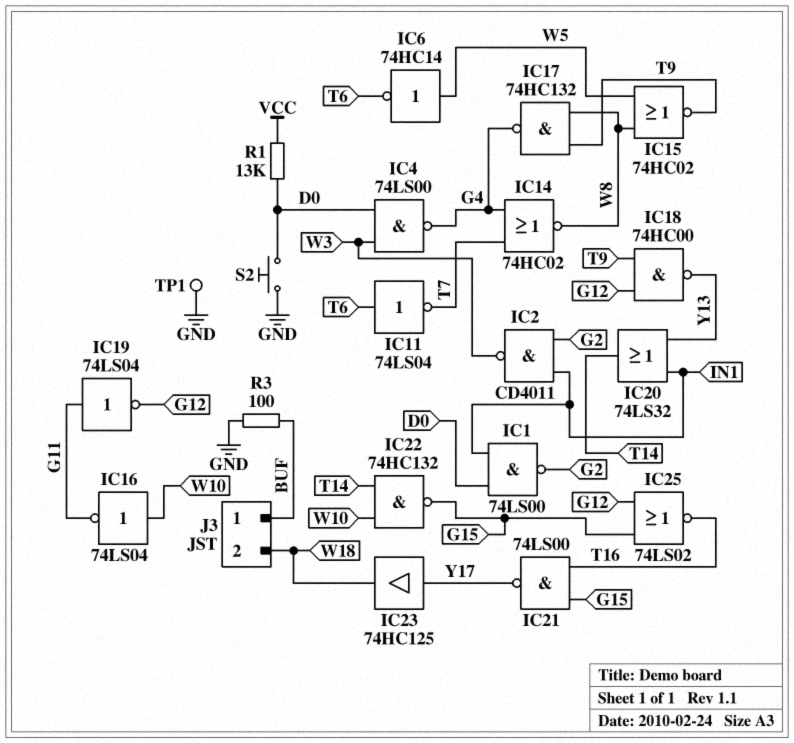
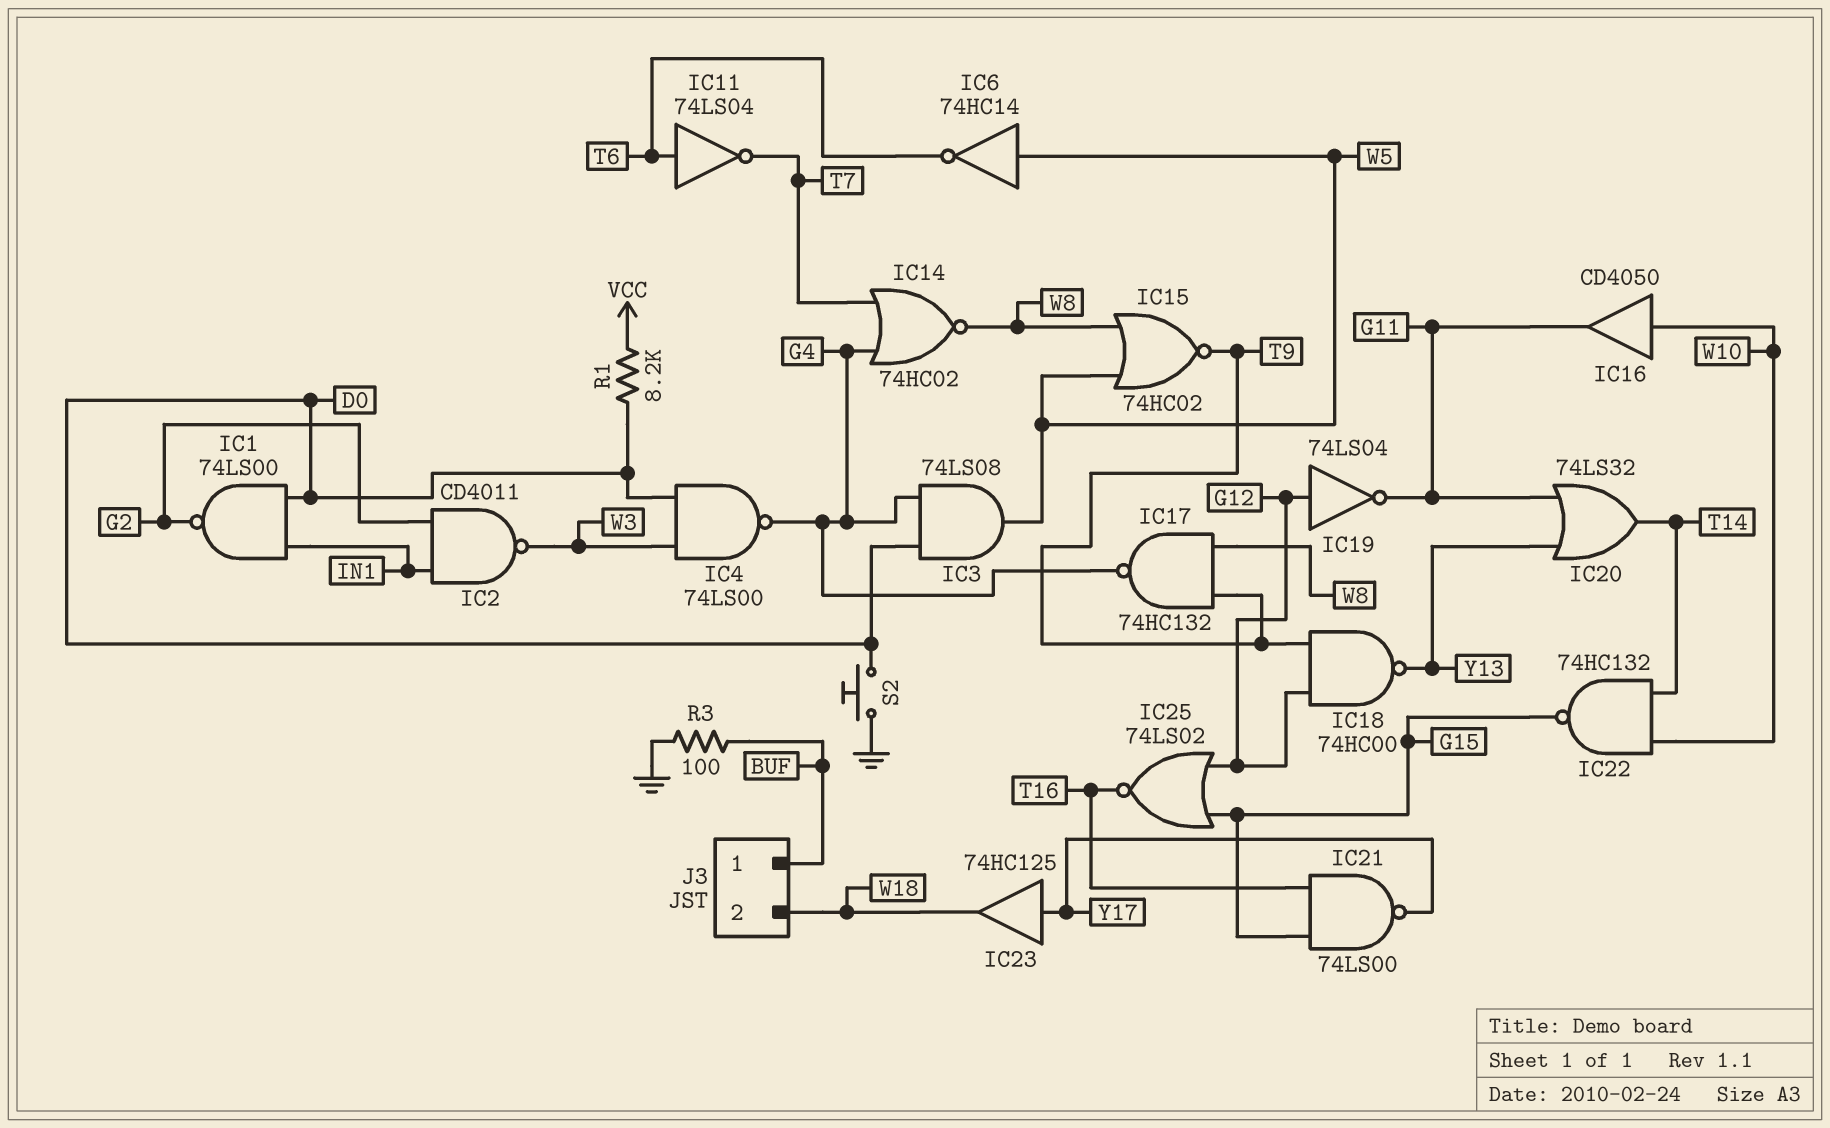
IC3: none -> AND 74LS08 (in D0, in G4, out W5)
IC16: NOT 74LS04 (in W10, out G11) -> buffer CD4050 (in W10, out G11)
IC19: NOT 74LS04 (in G11, out G12) -> NOT 74LS04 (in G12, out G11)
IC20: OR 74LS32 (in IN1, in Y13, out T14) -> OR 74LS32 (in G11, in Y13, out T14)
R1: 13k (D0, VCC) -> 8.2k (D0, VCC)
TP1: test point (GND) -> none

